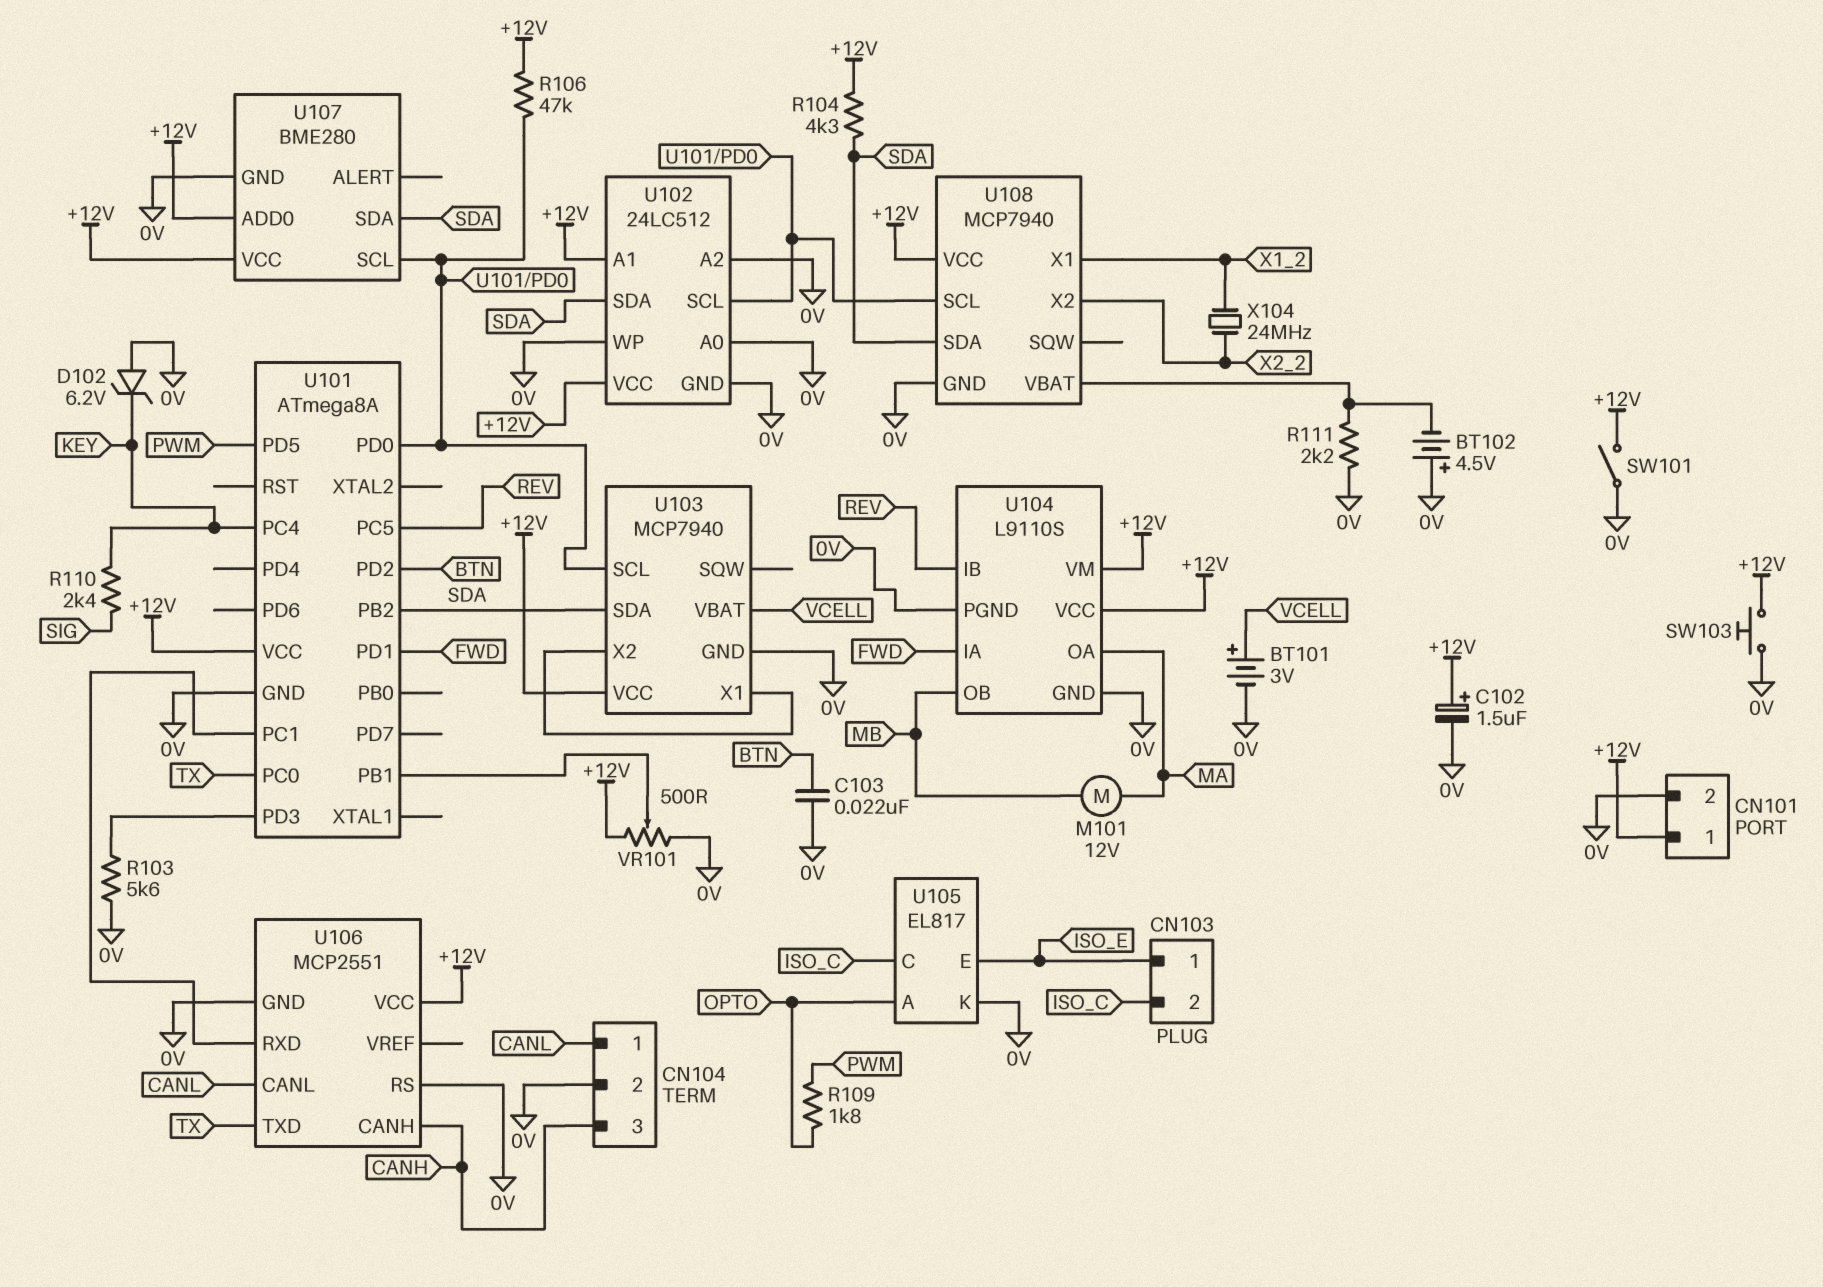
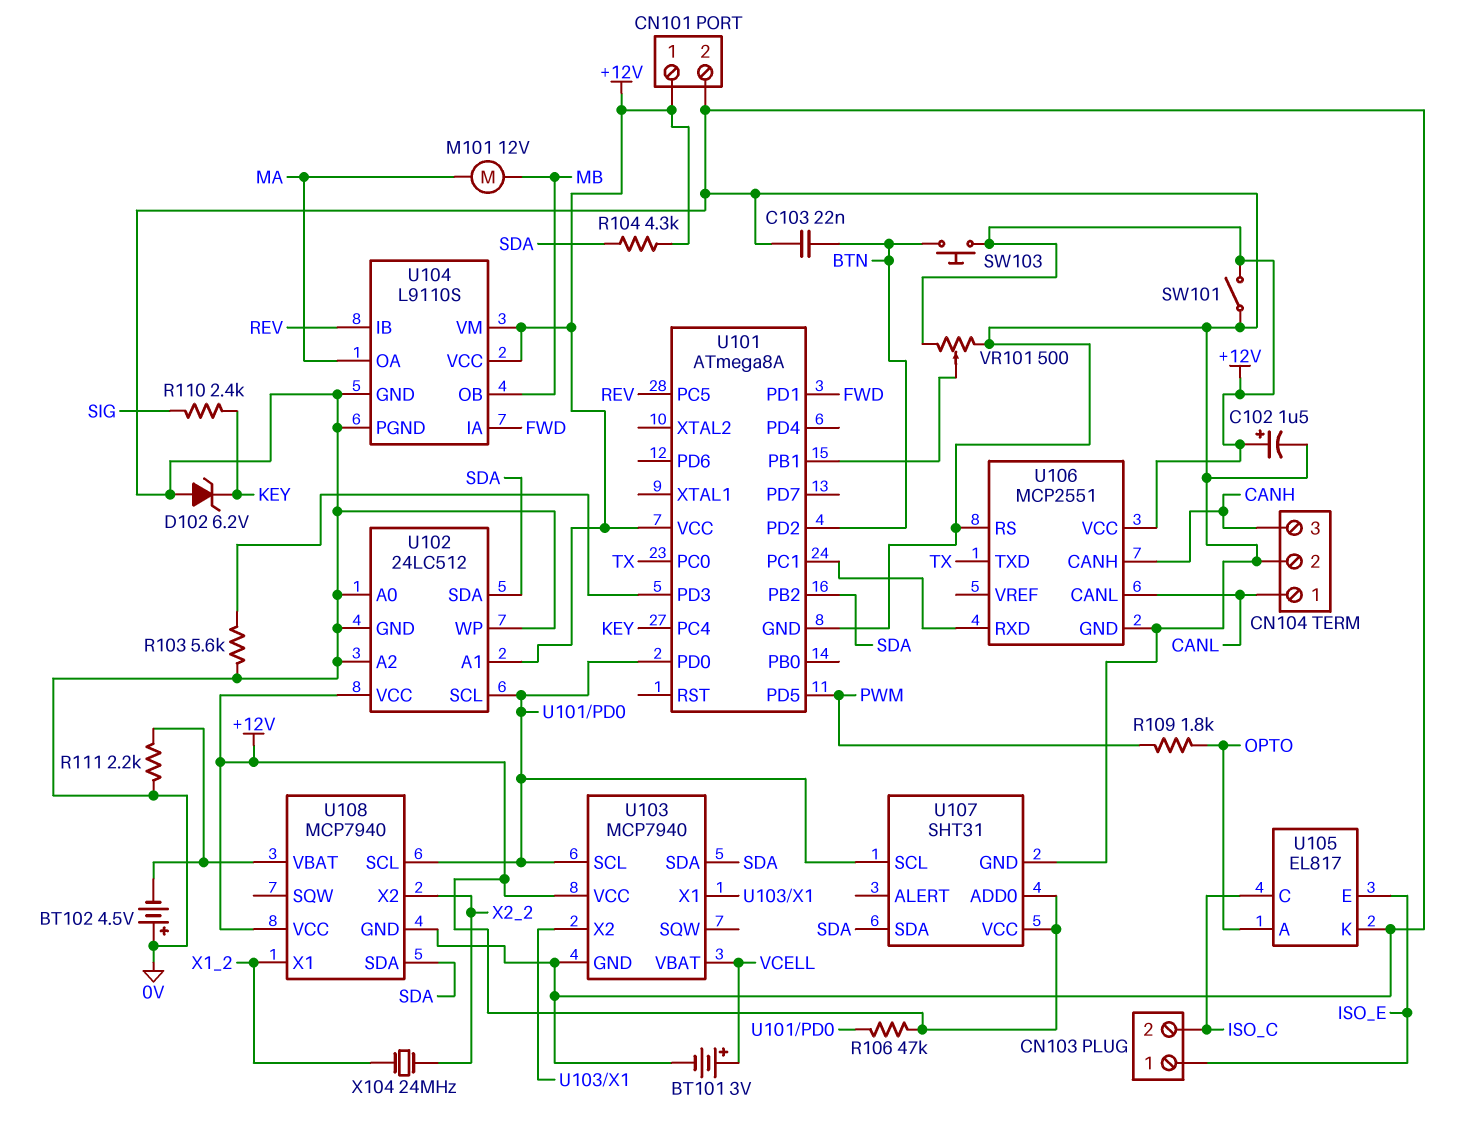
SW103: button (+12V, 0V) -> button (+12V, BTN)
U107: BME280 -> SHT31

